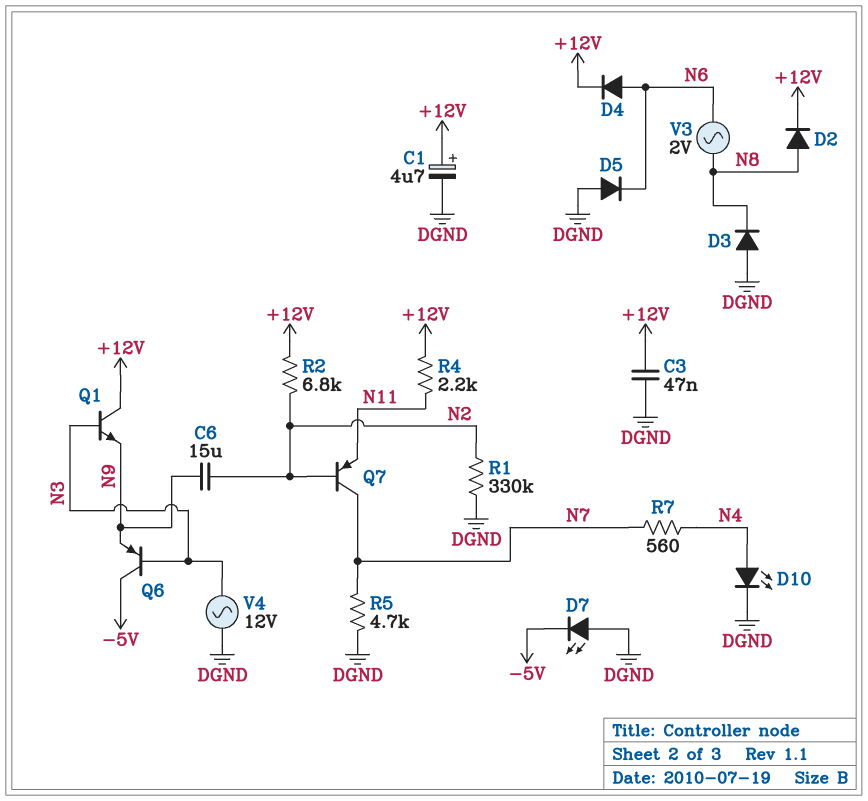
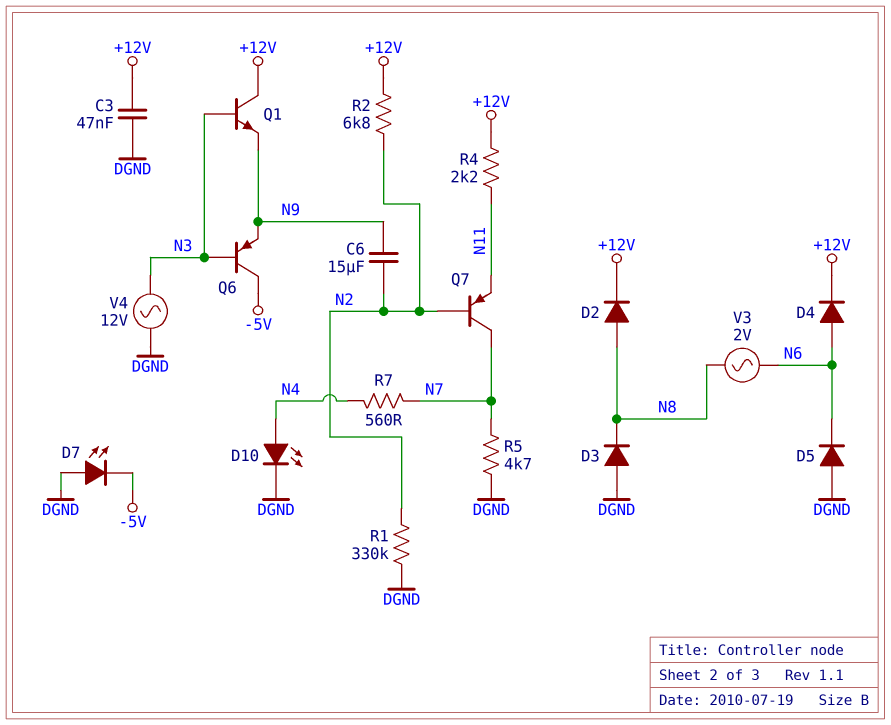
C1: 4.7uF (plus +12V, minus DGND) -> none

